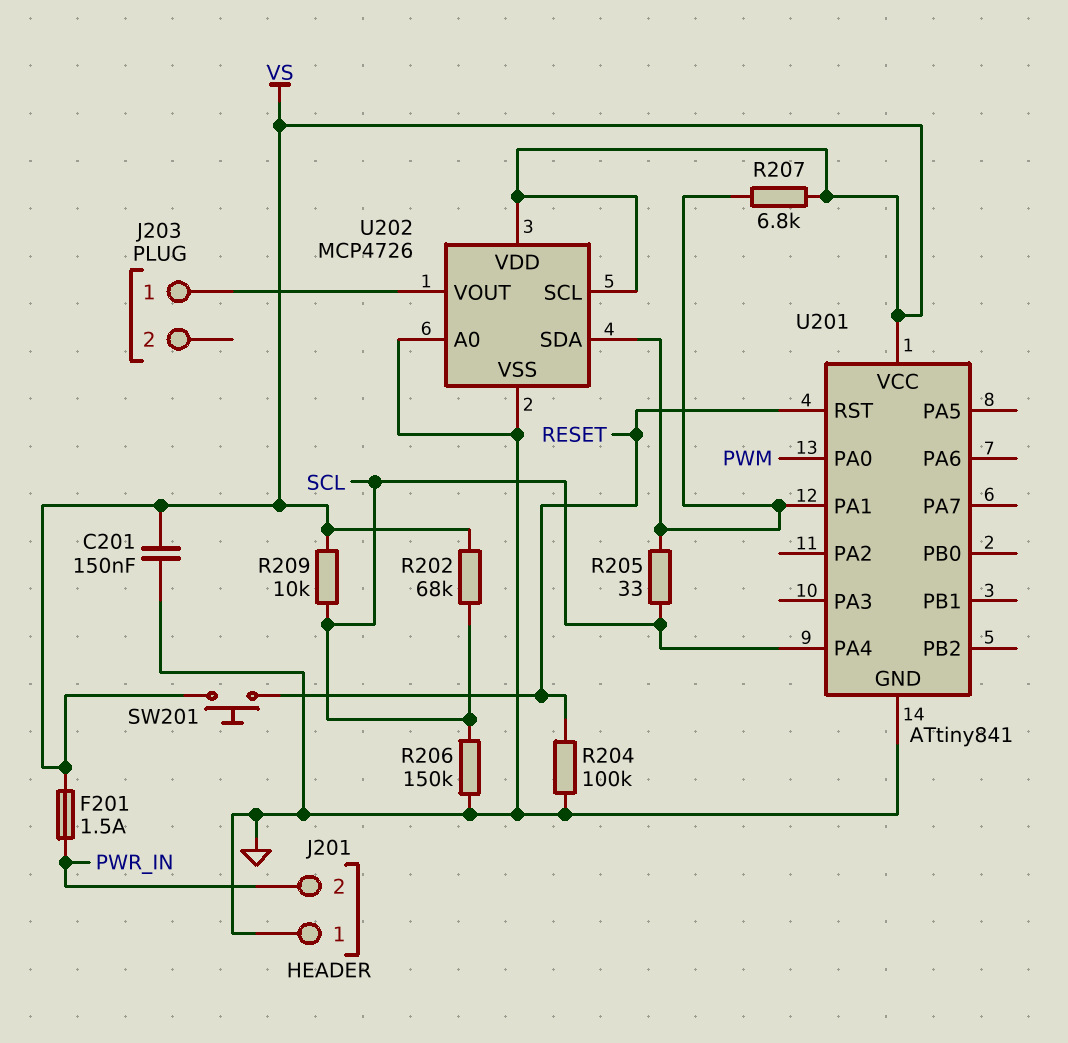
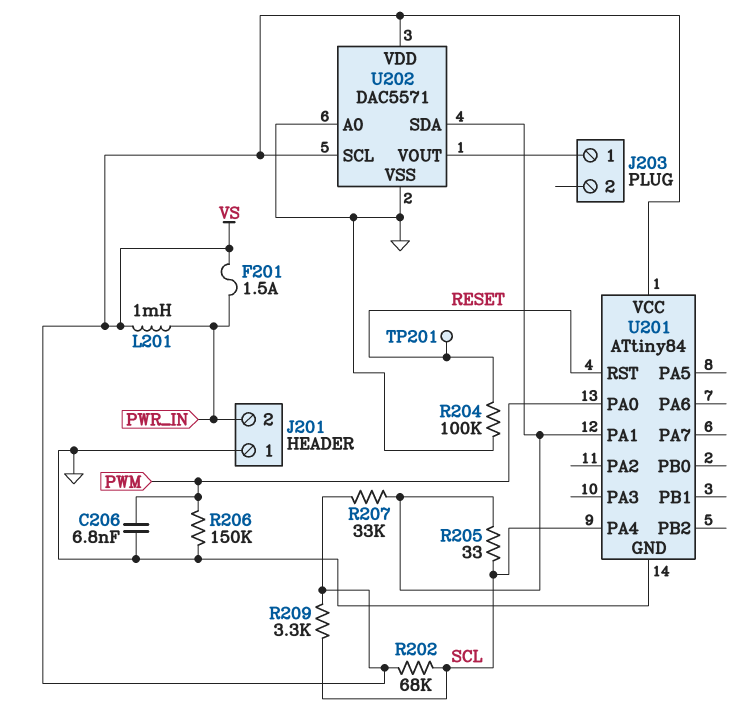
C201: 150nF (GND, VS) -> none
C206: none -> 6.8nF (GND, PWM)
L201: none -> 1mH (PWR_IN, VS)
R206: 150k (GND, SCL) -> 150k (GND, PWM)
R207: 6.8k (U201/PA1, VS) -> 33k (U201/PA1, VS)
R209: 10k (SCL, VS) -> 3.3k (SCL, VS)
SW201: button (RESET, VS) -> none
TP201: none -> test point (RESET)
U201: ATtiny841 -> ATtiny84
U202: MCP4726 -> DAC5571

